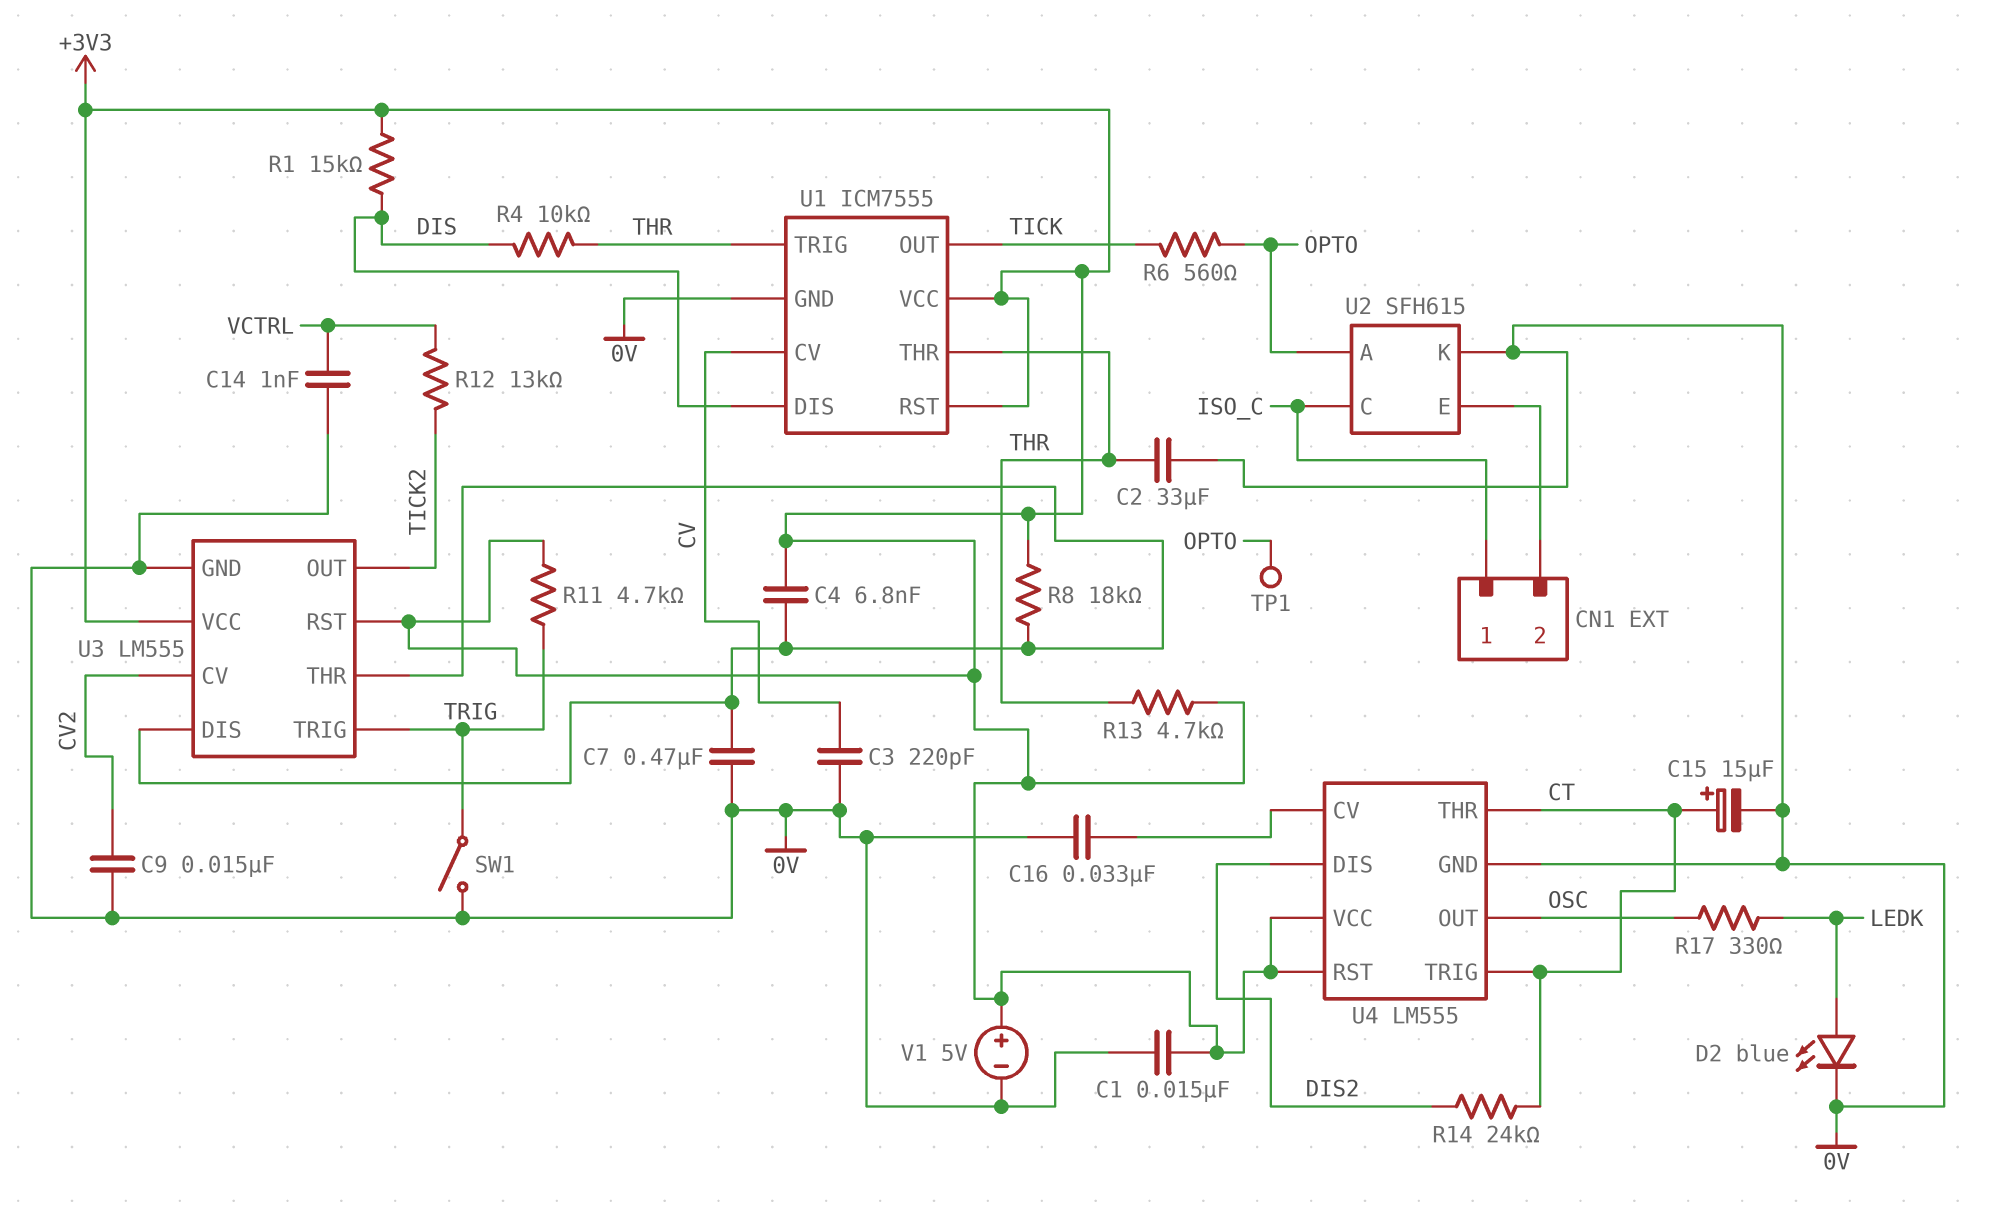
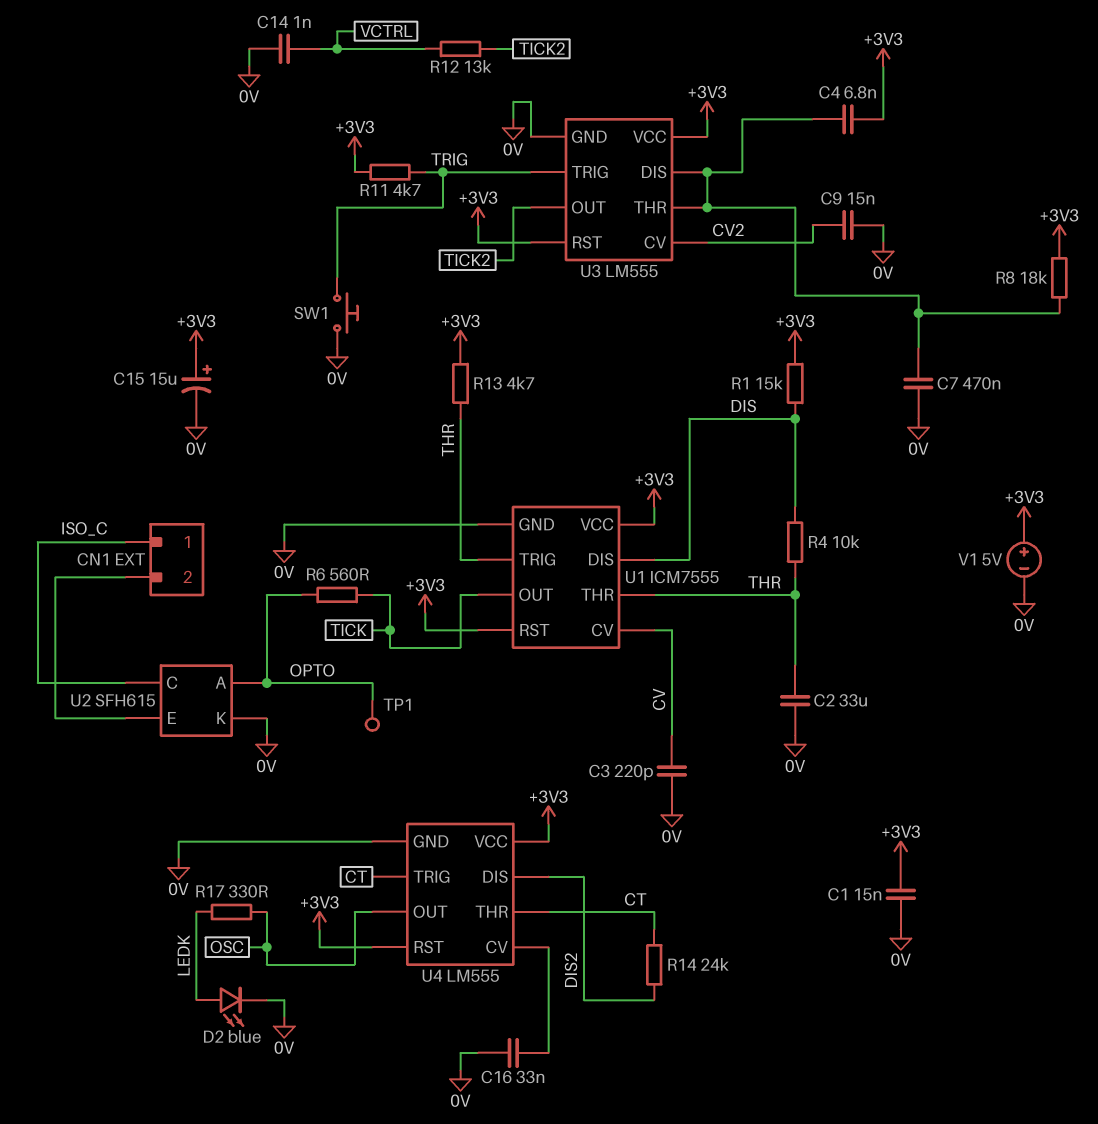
C15: 15uF (plus CT, minus 0V) -> 15uF (plus +3V3, minus 0V)
SW1: switch (0V, TRIG) -> button (0V, TRIG)

